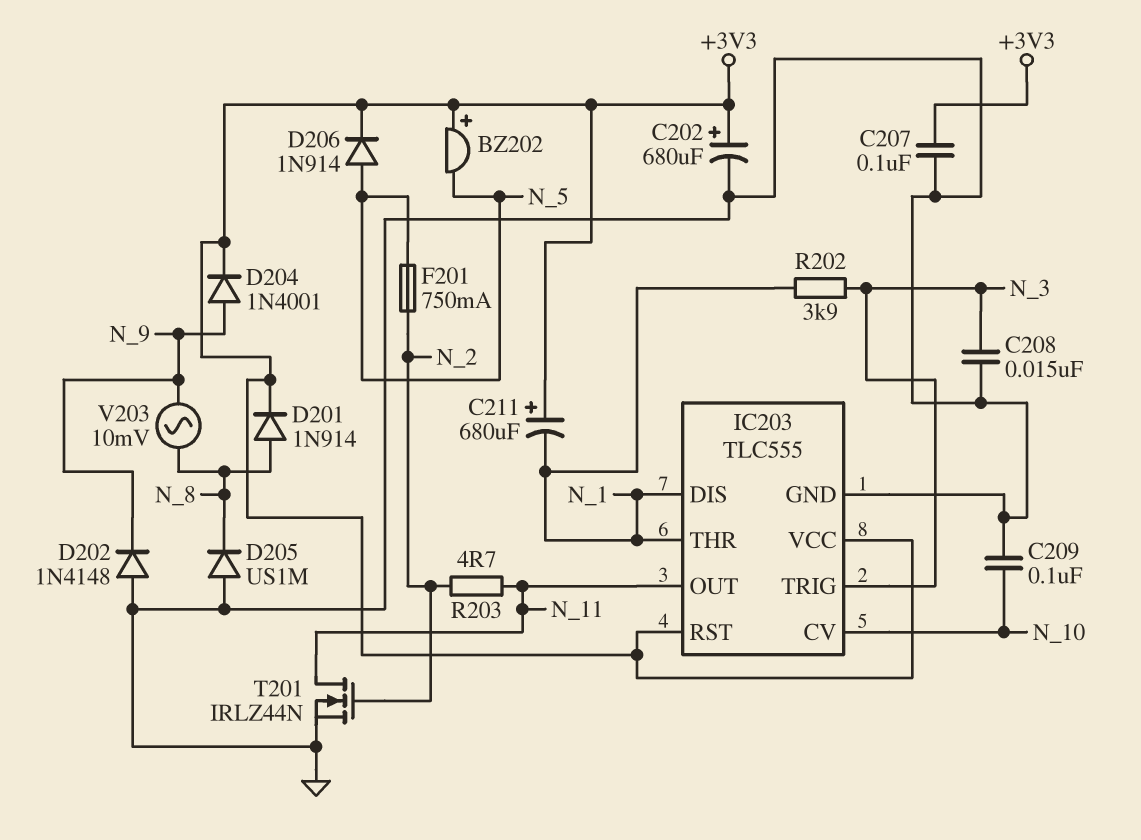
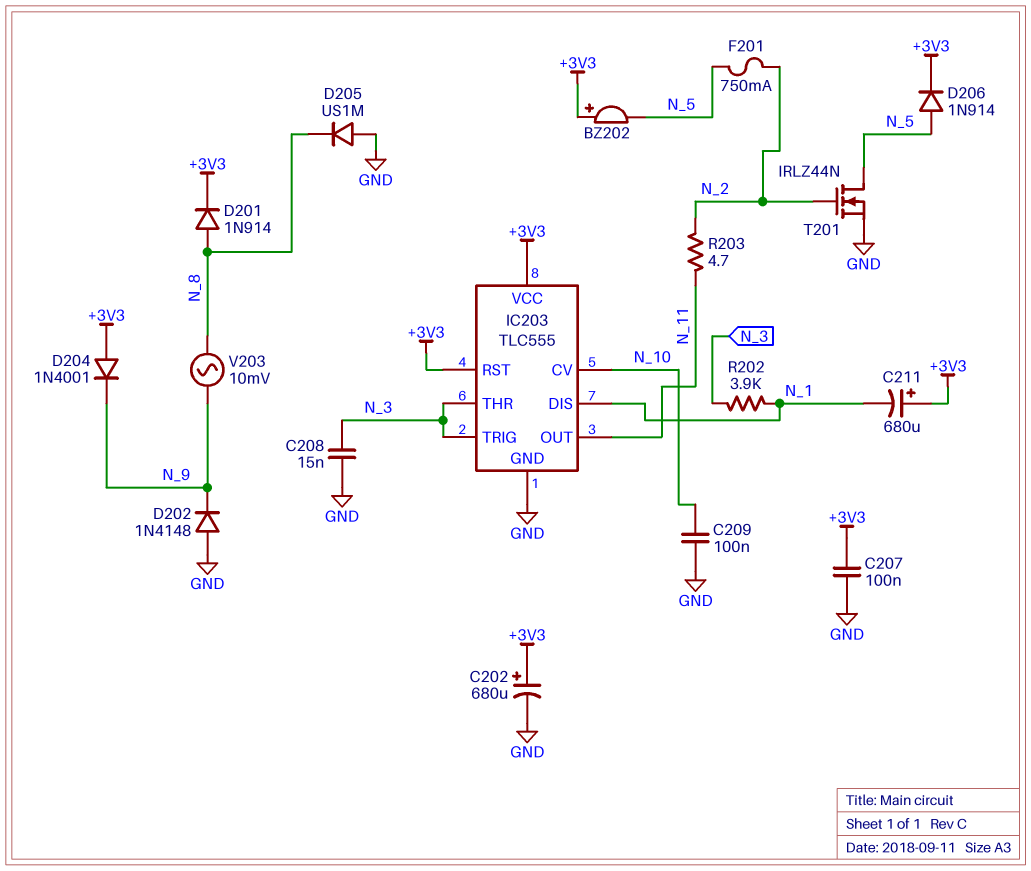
D204: diode 1N4001 (A N_9, K +3V3) -> diode 1N4001 (A +3V3, K N_9)
IC203 pin THR: N_1 -> N_3
T201: NMOS IRLZ44N (G N_2, D N_11, S GND) -> NMOS IRLZ44N (G N_2, D N_5, S GND)

